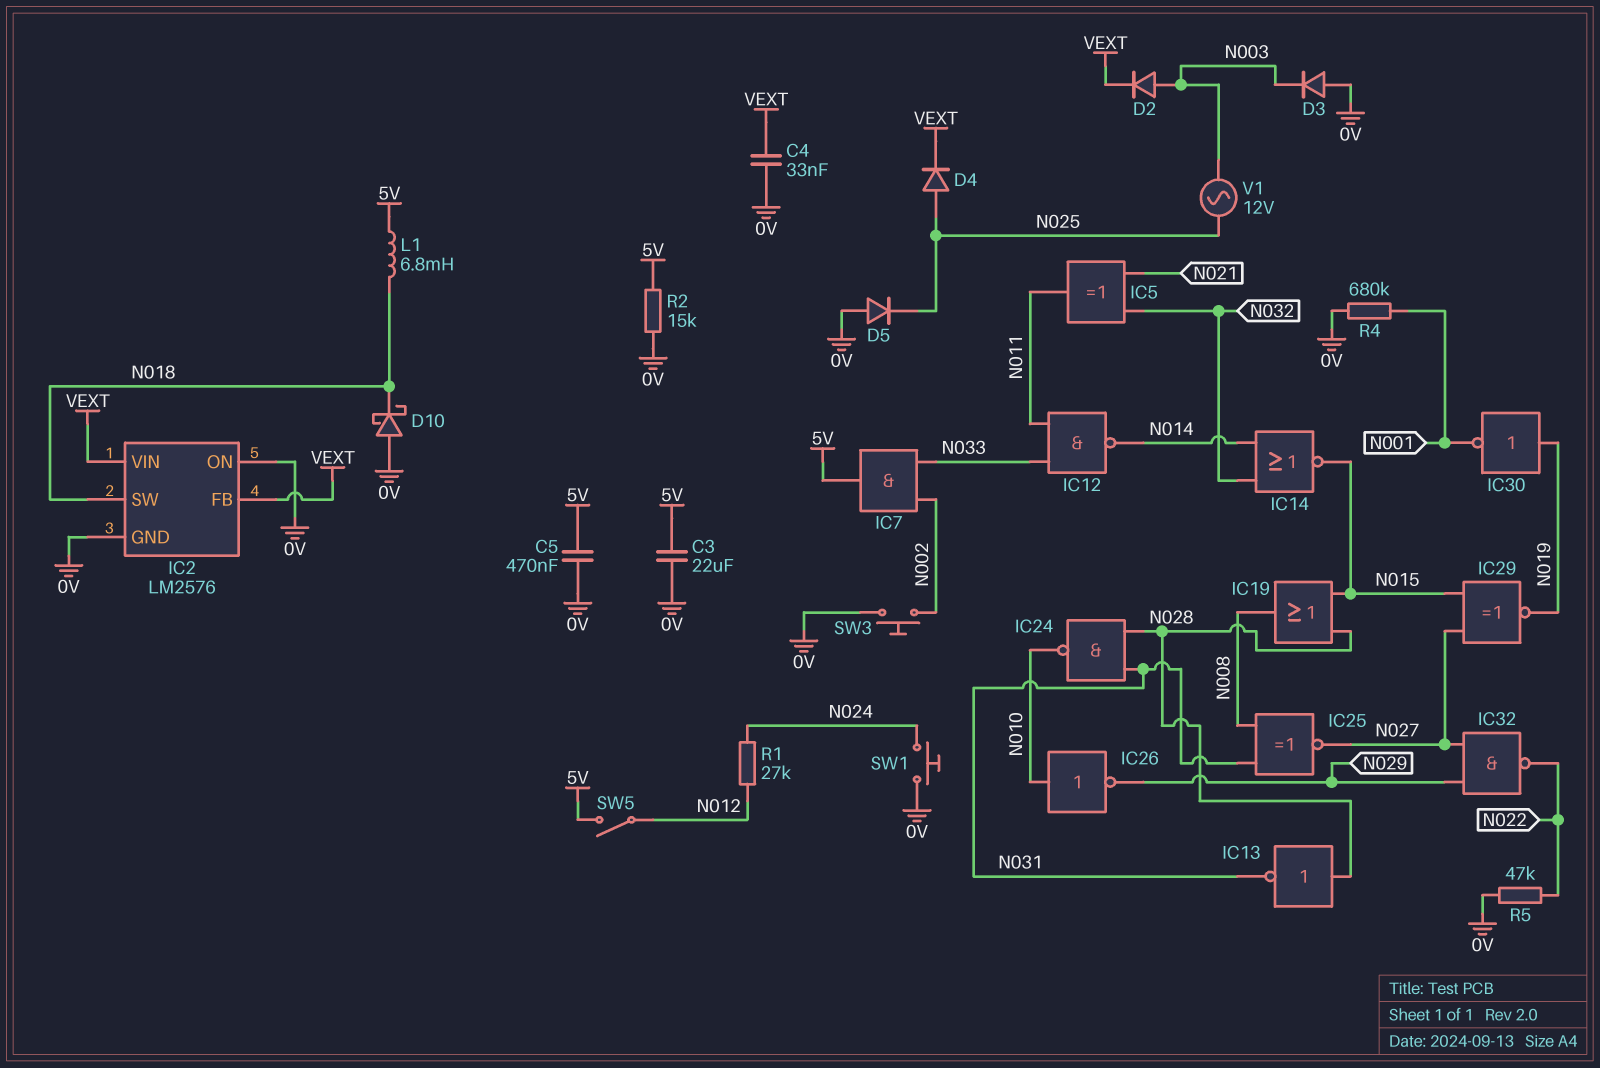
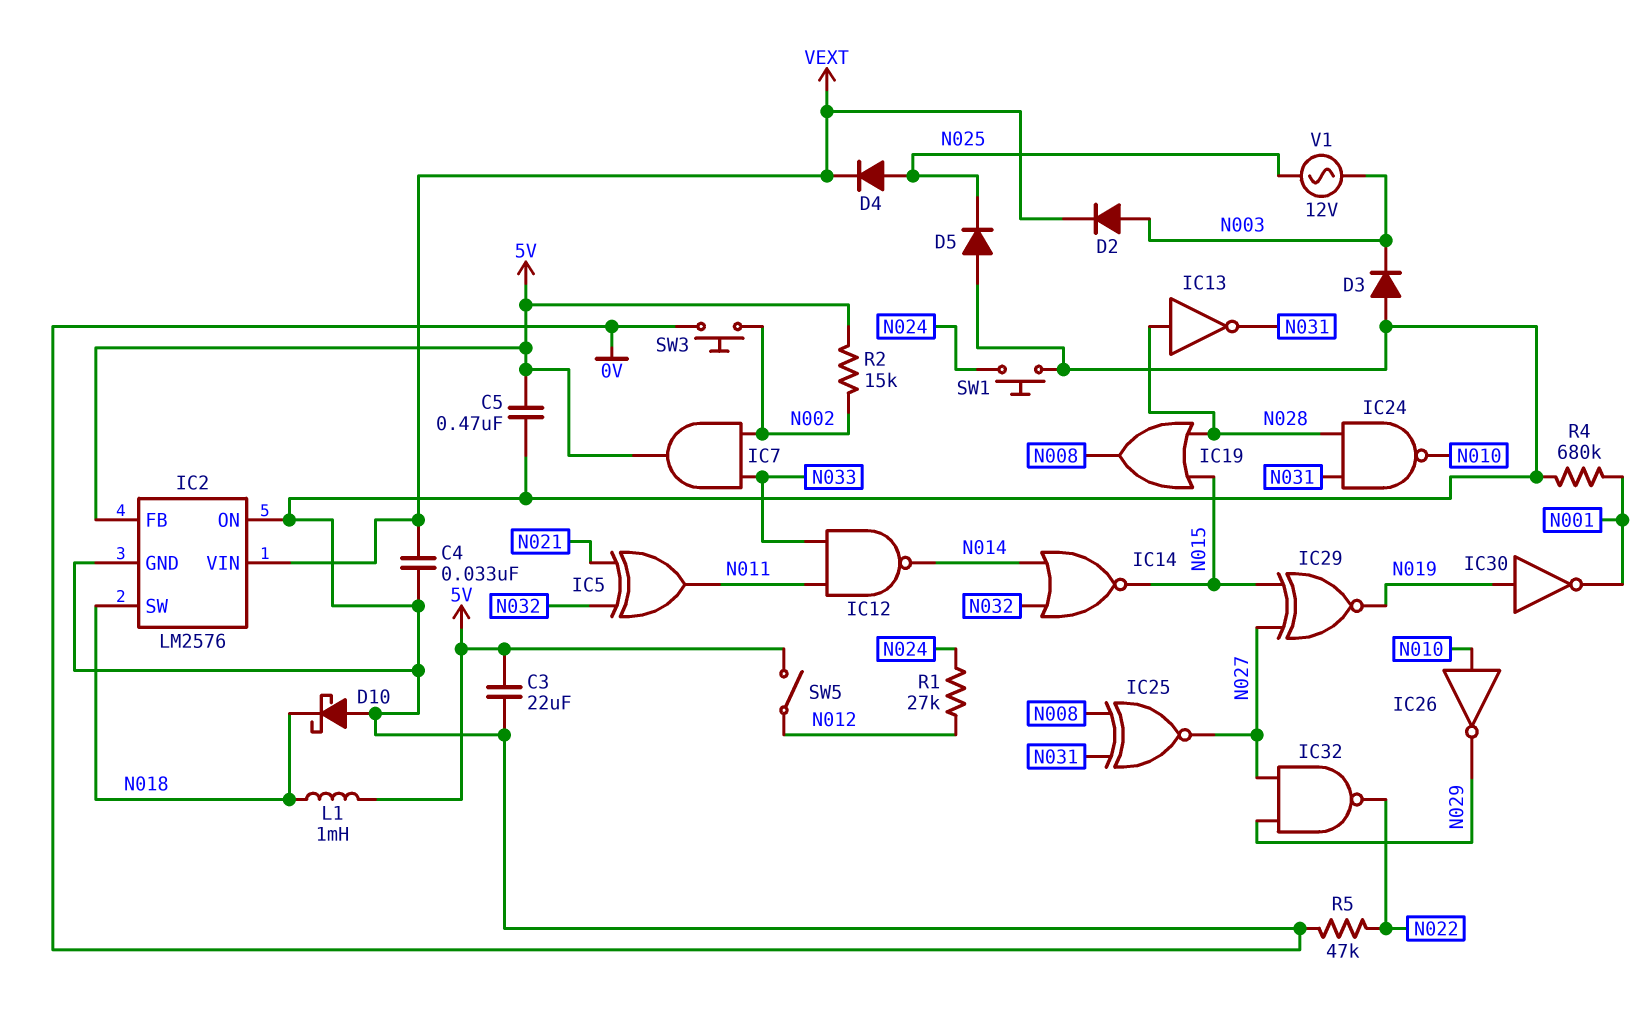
IC2 pin FB: VEXT -> 5V
L1: 6.8mH (5V, N018) -> 1mH (5V, N018)
R2: 15k (0V, 5V) -> 15k (5V, N002)

